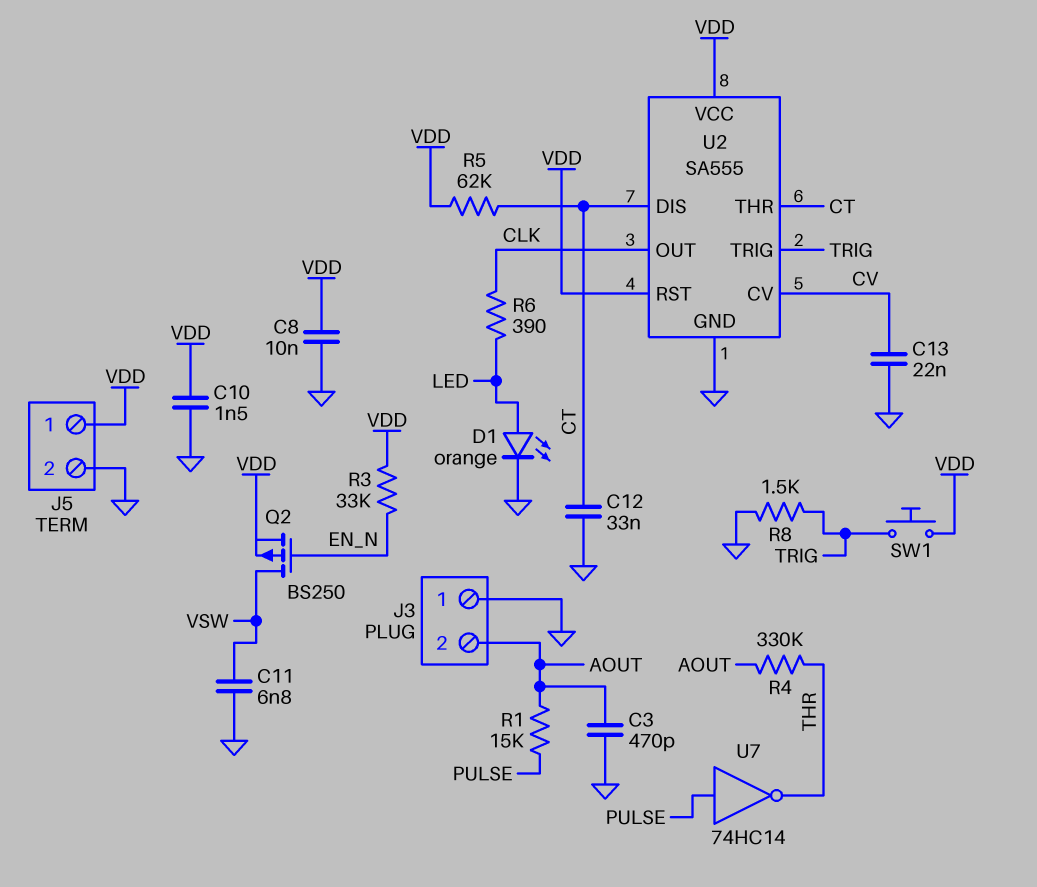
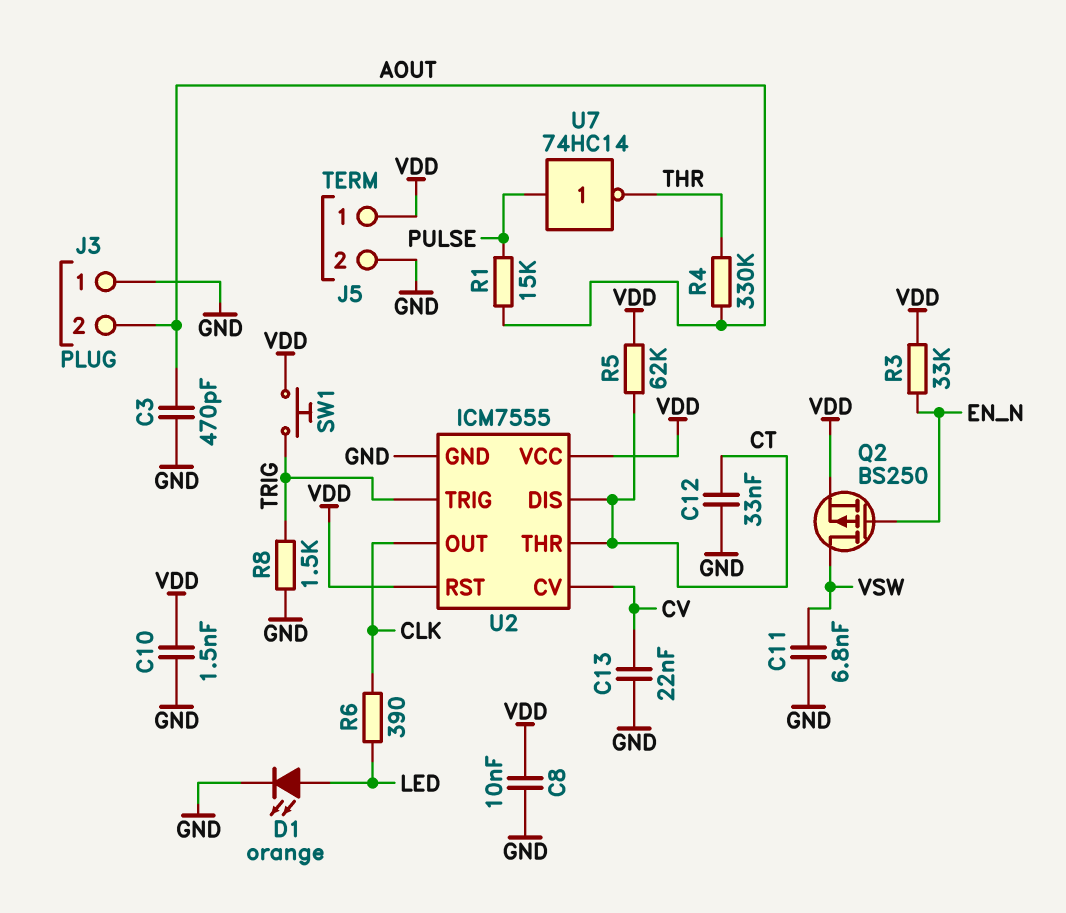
U2: SA555 -> ICM7555

